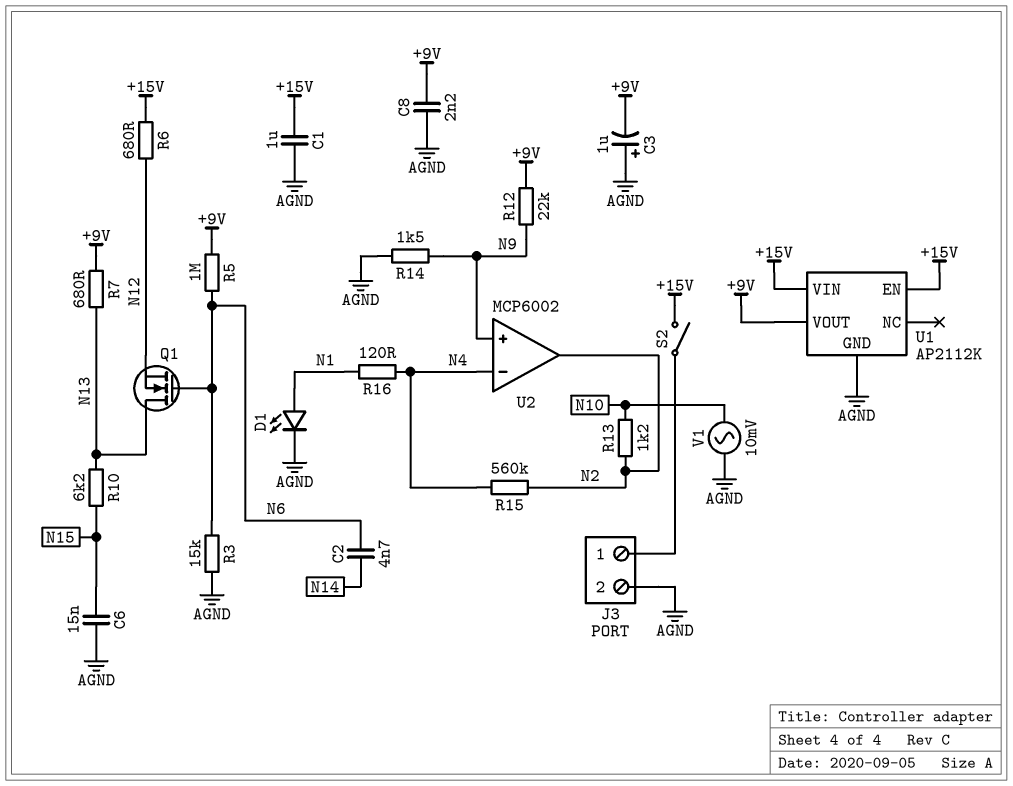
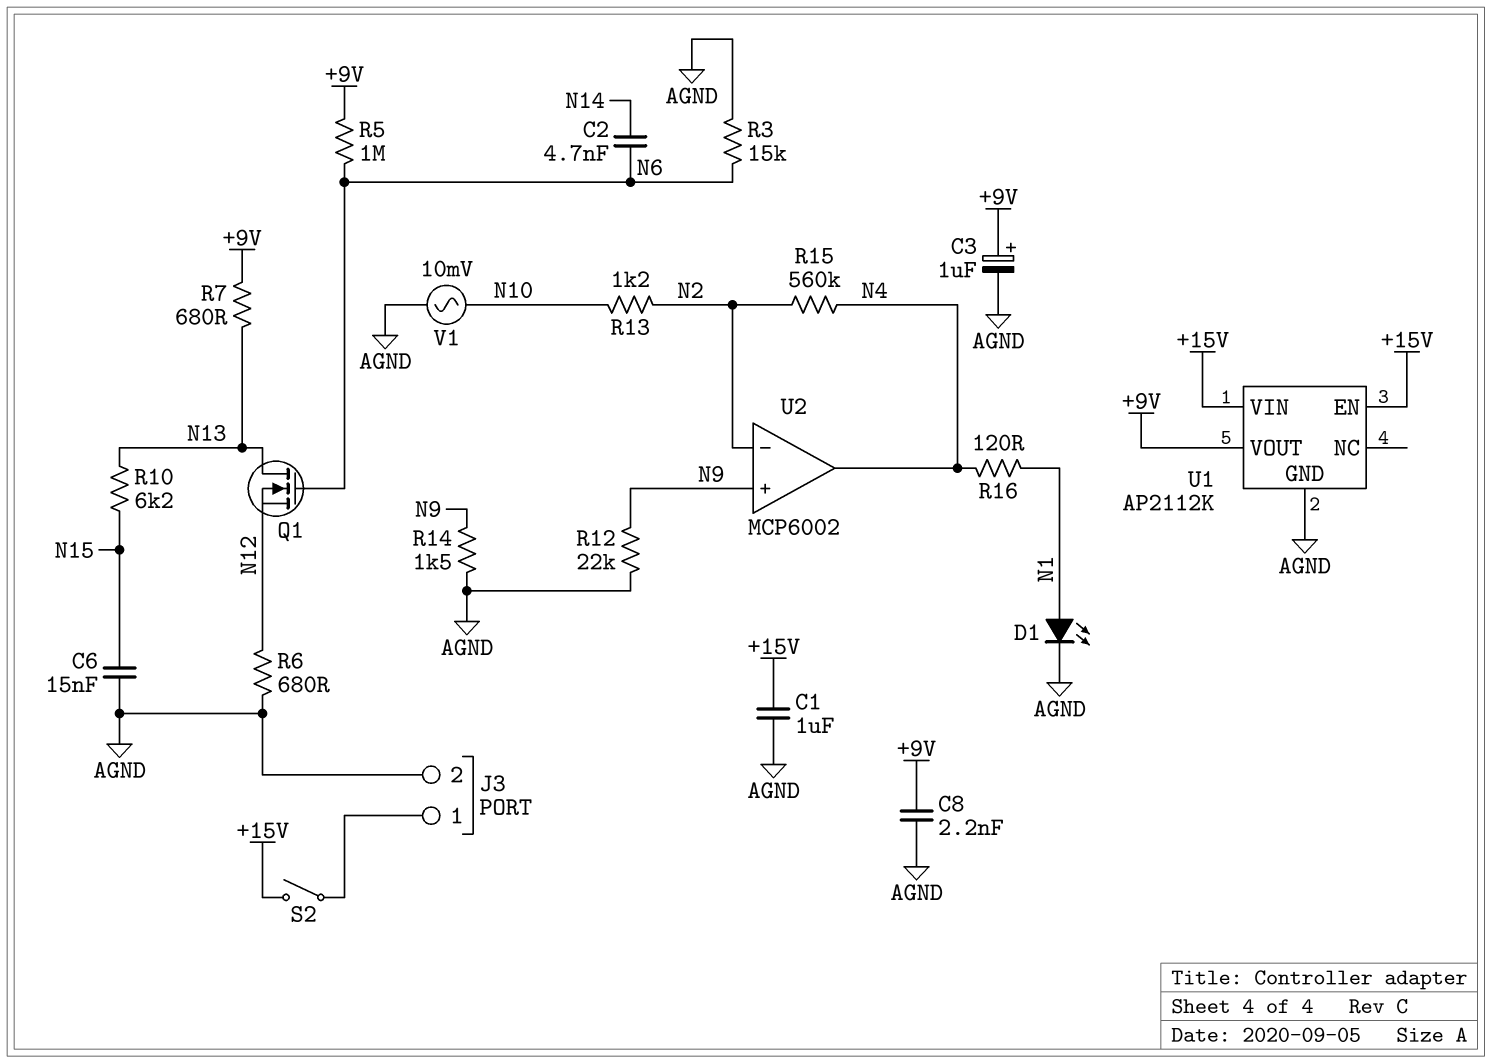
C3: 1uF (plus AGND, minus +9V) -> 1uF (plus +9V, minus AGND)
R6: 680 (+15V, N12) -> 680 (AGND, N12)
R12: 22k (+9V, N9) -> 22k (AGND, N9)
U2 pin in-: N4 -> N2
U2 pin out: N2 -> N4

